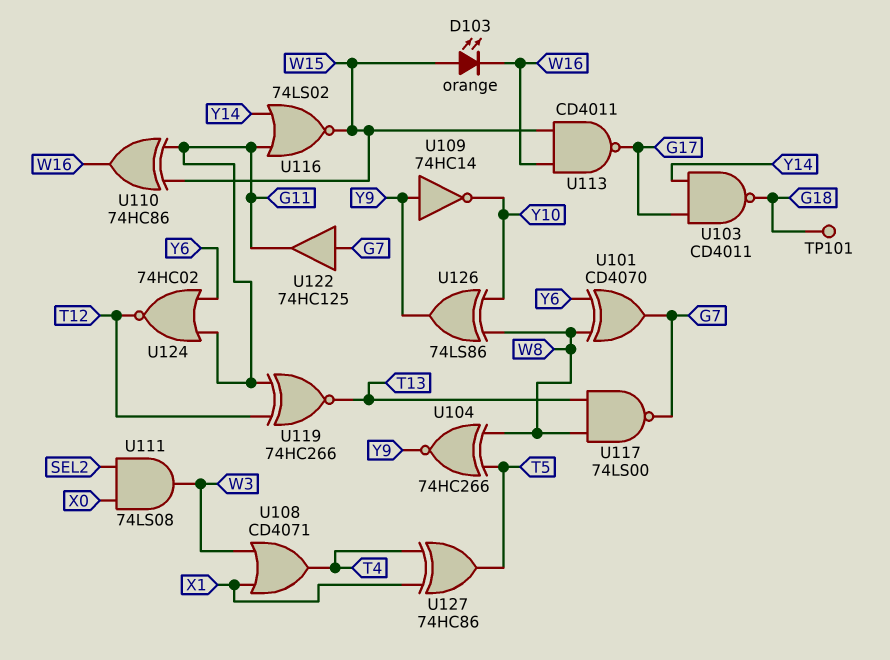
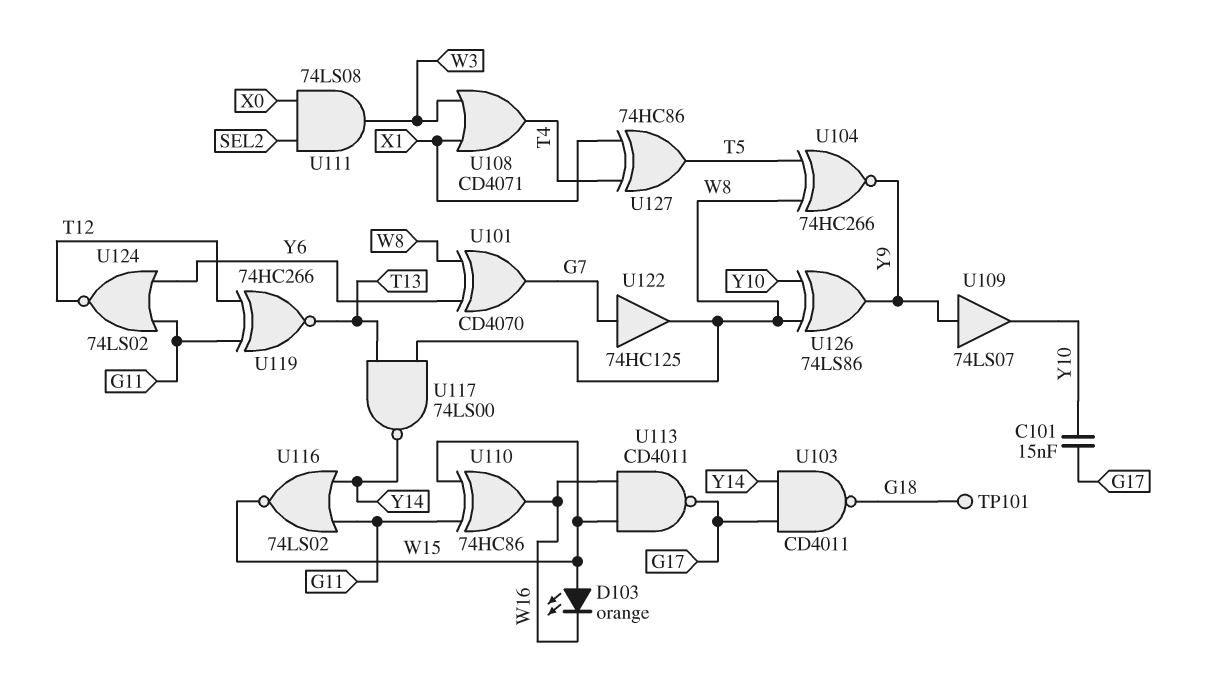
C101: none -> 15nF (G17, Y10)
U109: NOT 74HC14 (in Y9, out Y10) -> buffer 74LS07 (in Y9, out Y10)
U117: NAND 74LS00 (in T13, in W8, out G7) -> NAND 74LS00 (in T13, in W8, out Y14)
U122: buffer 74HC125 (in G7, out G11) -> buffer 74HC125 (in G7, out W8)
U124: NOR 74HC02 (in G11, in Y6, out T12) -> NOR 74LS02 (in G11, in Y6, out T12)

